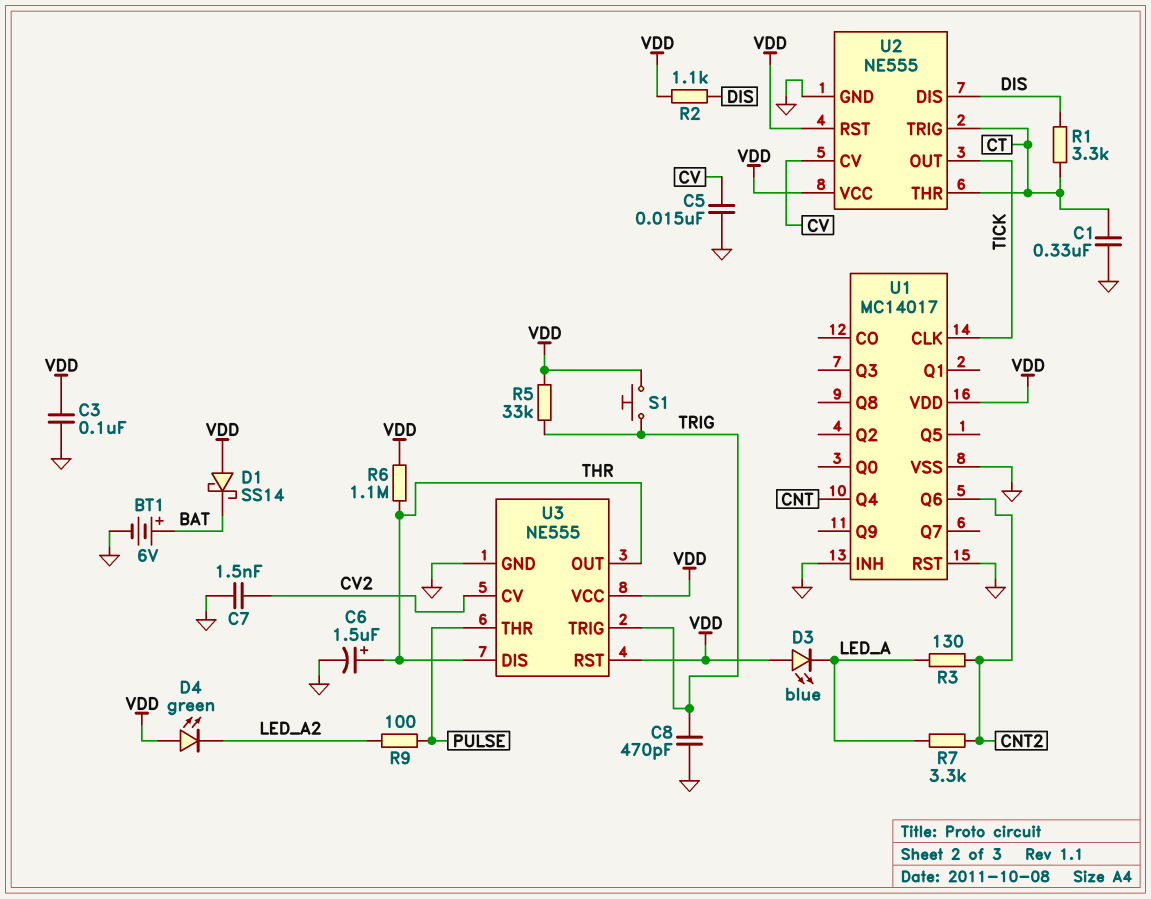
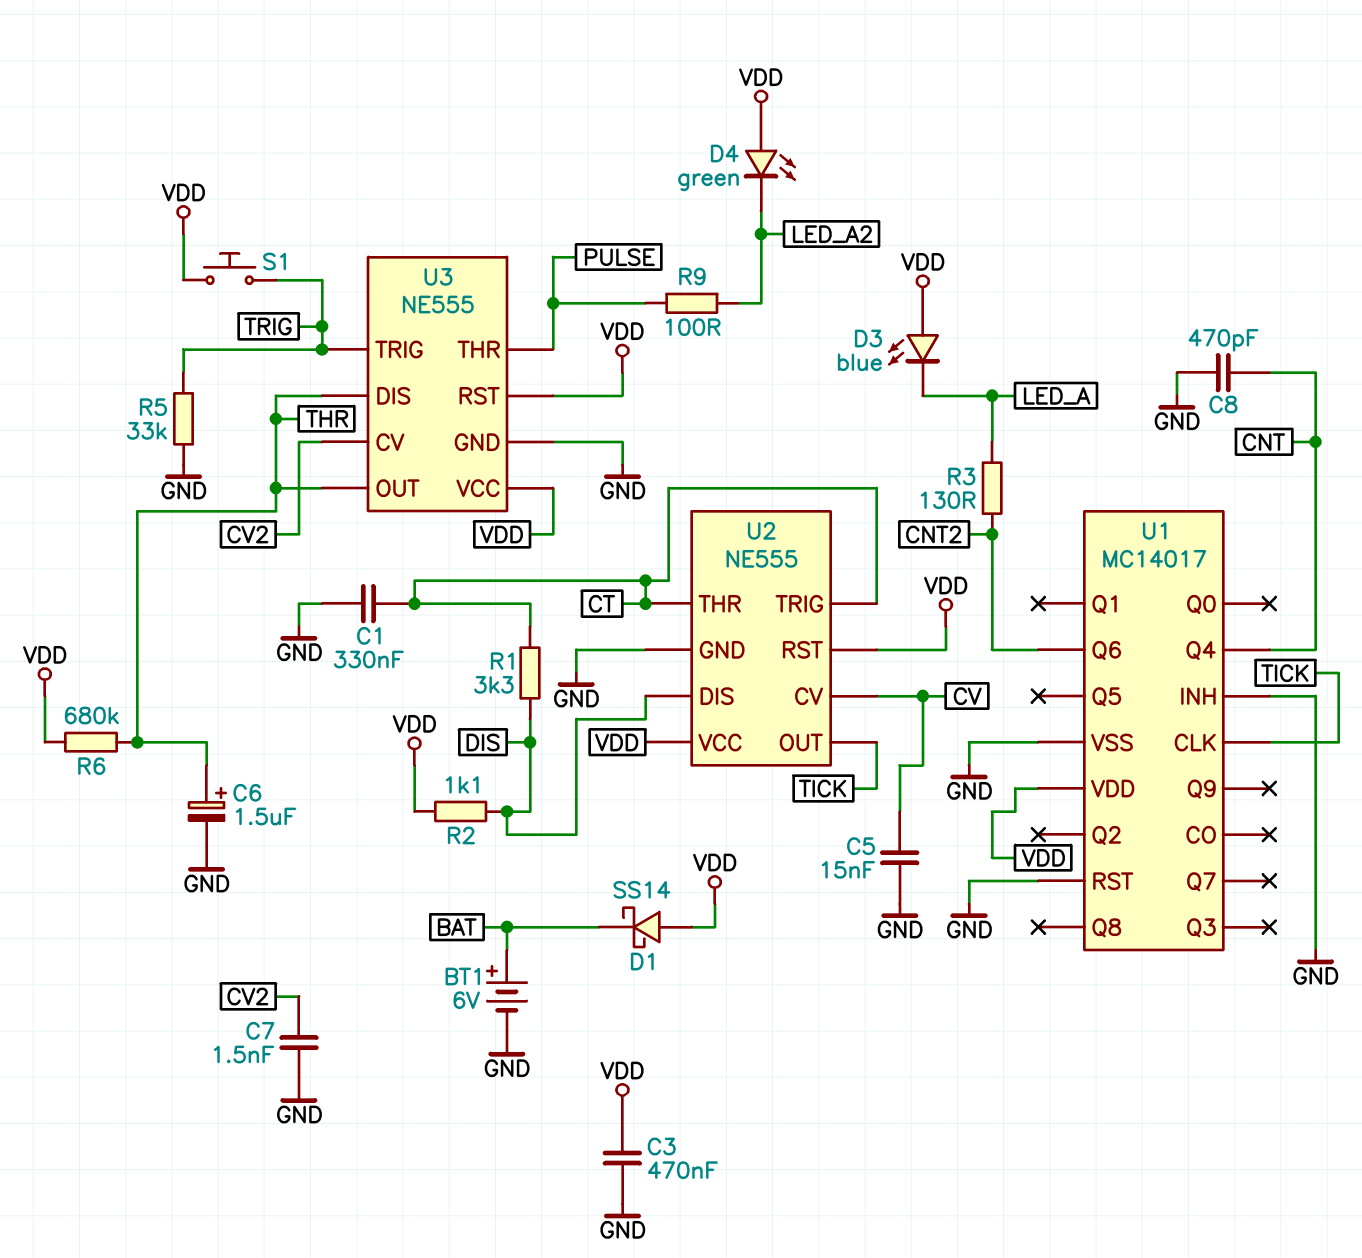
C3: 100nF (GND, VDD) -> 470nF (GND, VDD)
C8: 470pF (GND, TRIG) -> 470pF (CNT, GND)
R5: 33k (TRIG, VDD) -> 33k (GND, TRIG)
R6: 1.1M (THR, VDD) -> 680k (THR, VDD)
R7: 3.3k (CNT2, LED_A) -> none

